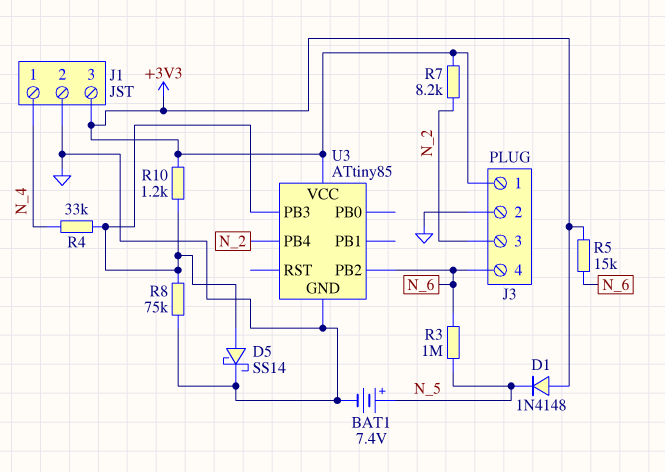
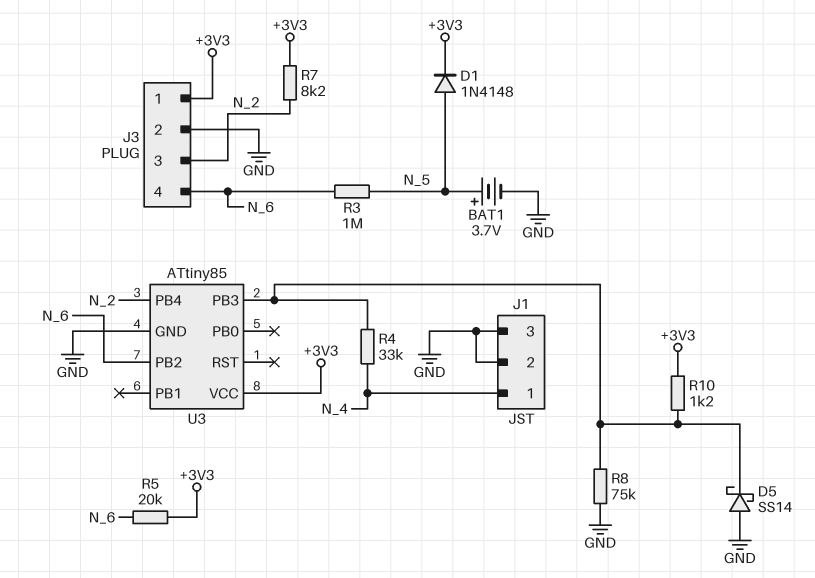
BAT1: 7.4V (plus N_5, minus GND) -> 3.7V (plus N_5, minus GND)
D1: diode 1N4148 (A +3V3, K N_5) -> diode 1N4148 (A N_5, K +3V3)
D5: schottky SS14 (A U3/PB3, K GND) -> schottky SS14 (A GND, K U3/PB3)
J1 pin 3: +3V3 -> GND
R5: 15k (+3V3, N_6) -> 20k (+3V3, N_6)

